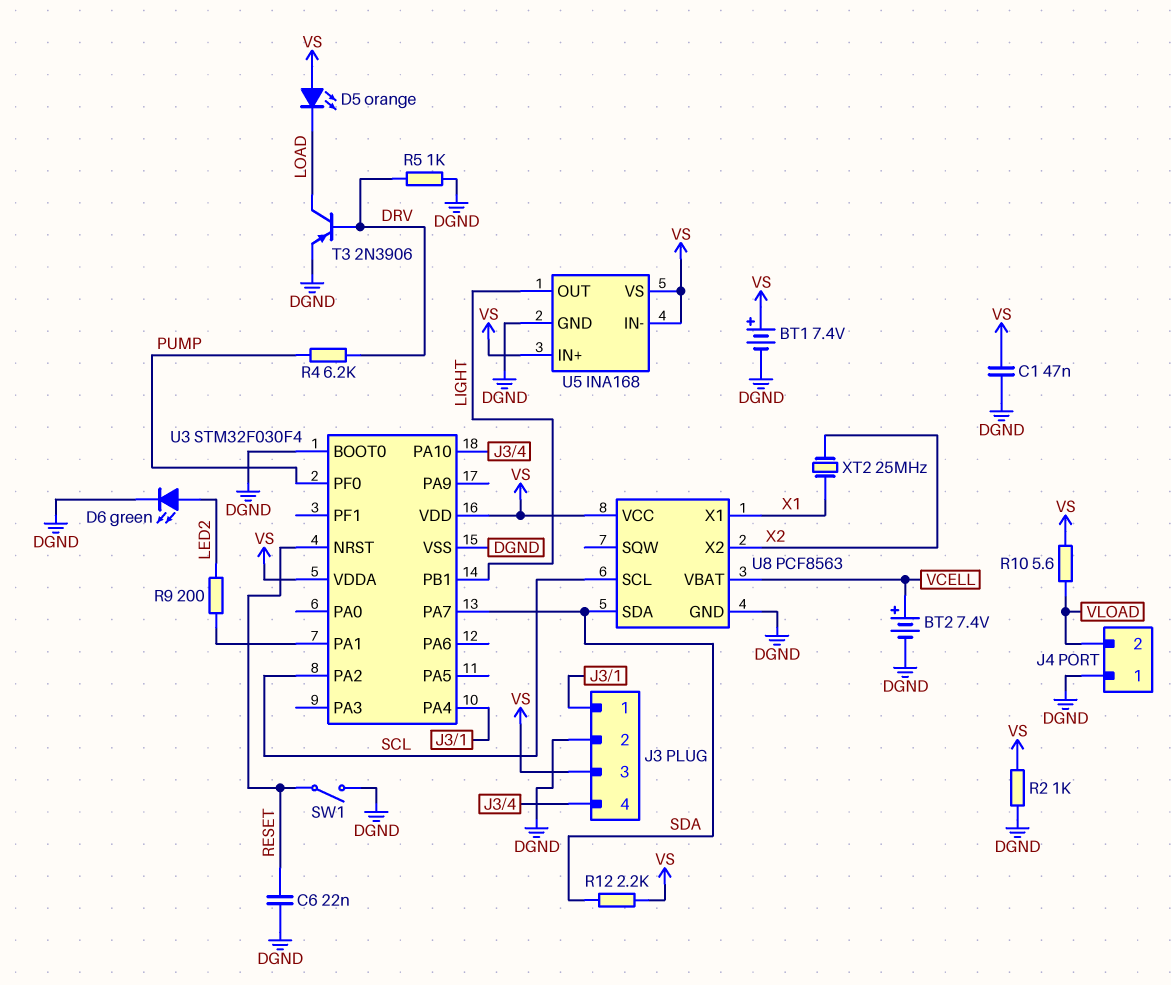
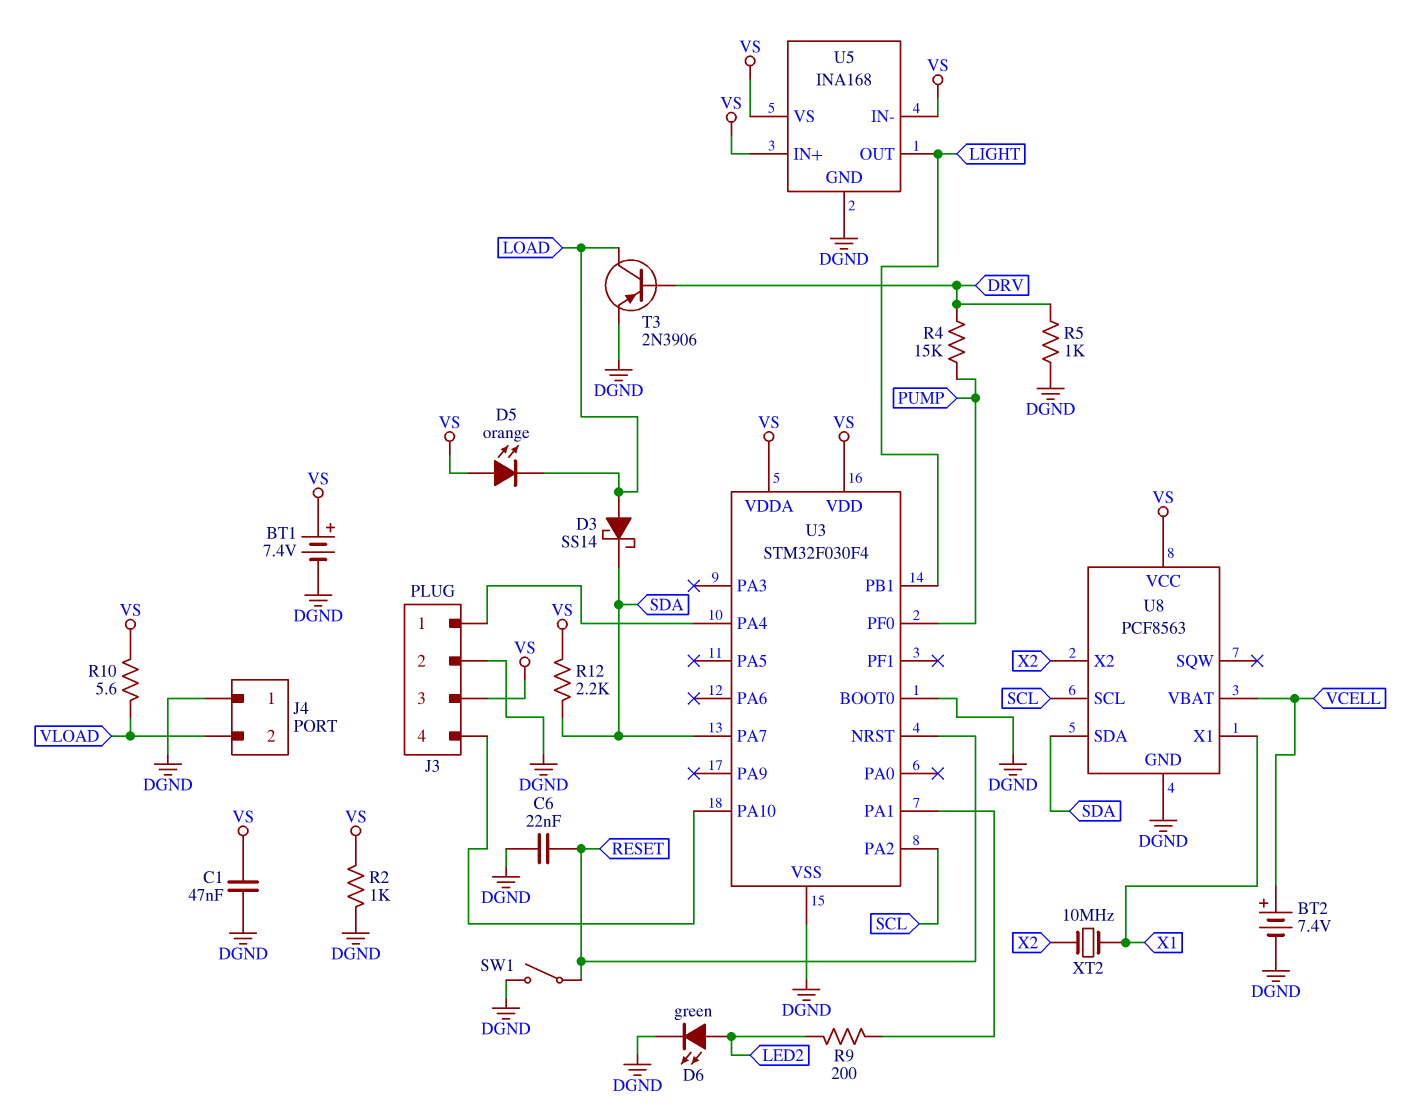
D3: none -> schottky SS14 (A LOAD, K SDA)
R4: 6.2k (DRV, PUMP) -> 15k (DRV, PUMP)
XT2: 25MHz (X1, X2) -> 10MHz (X1, X2)

